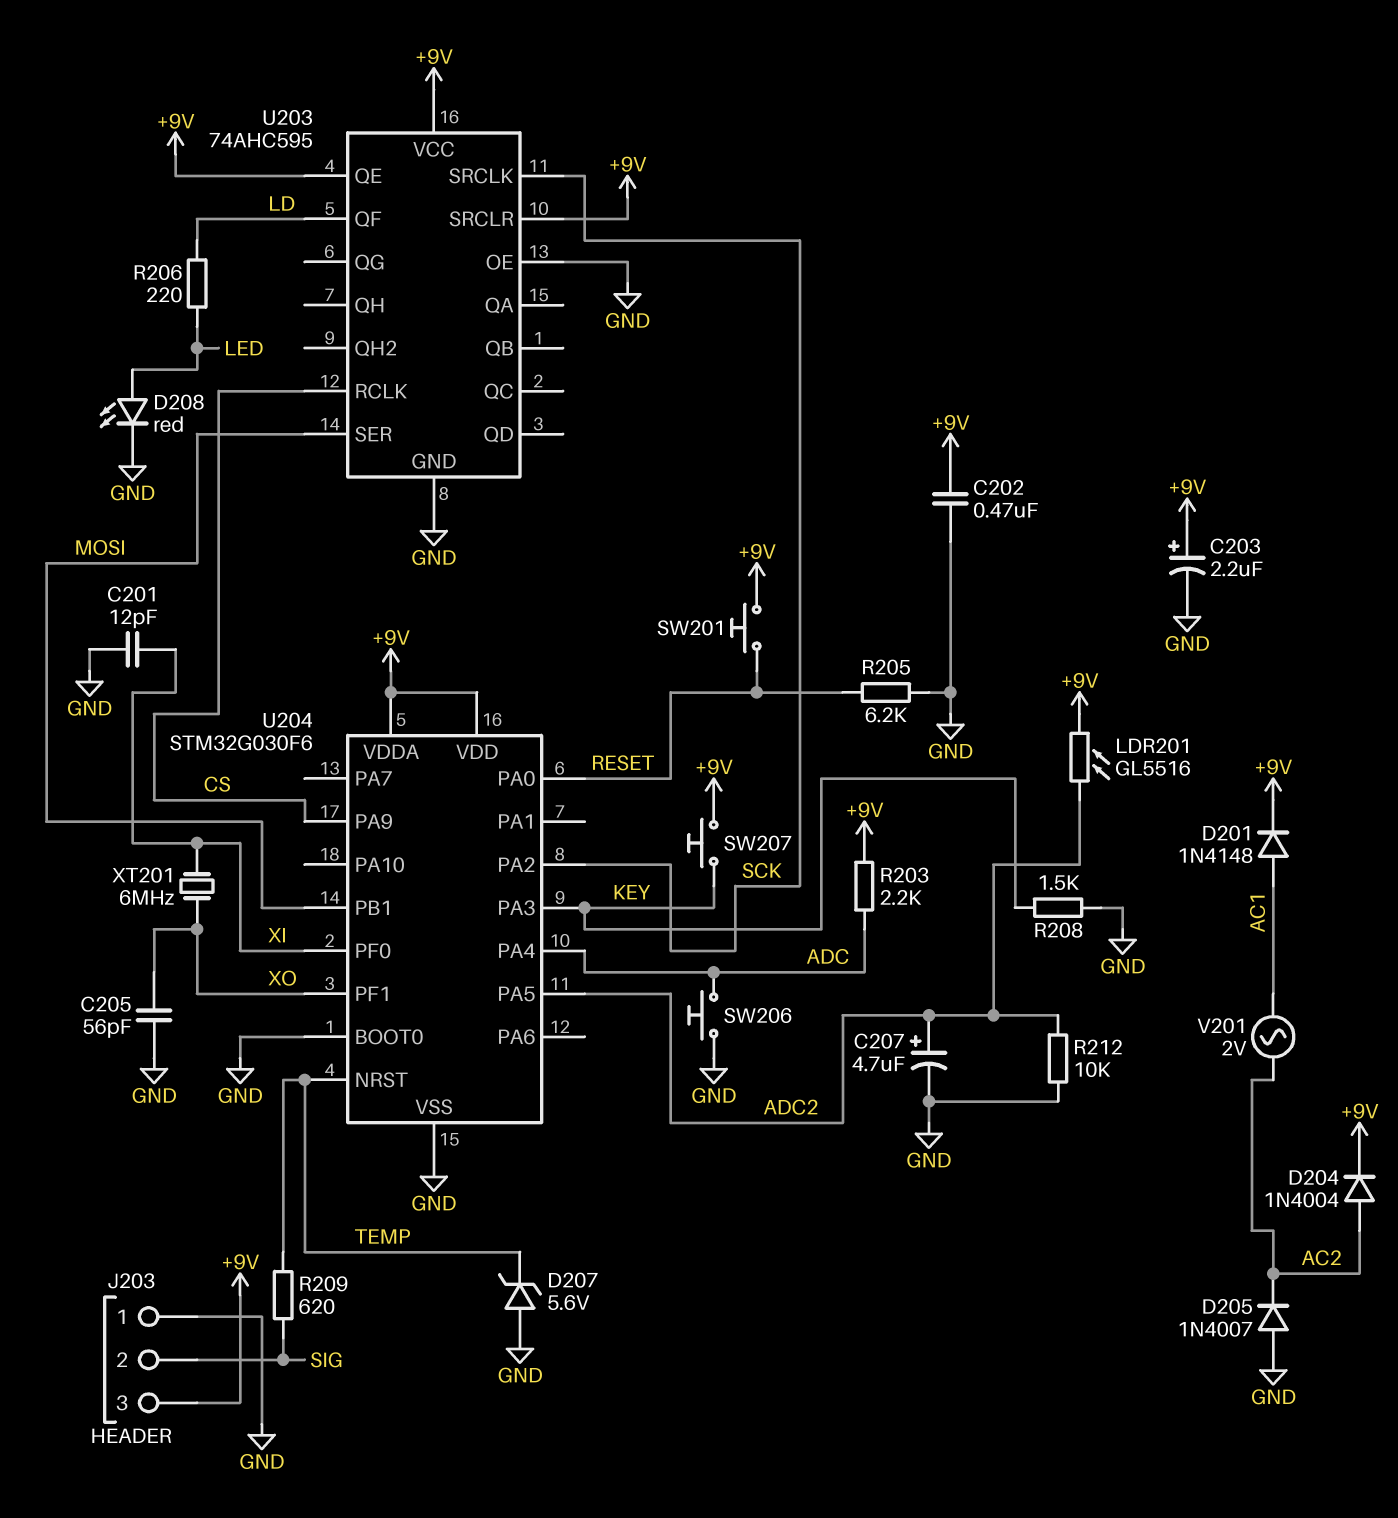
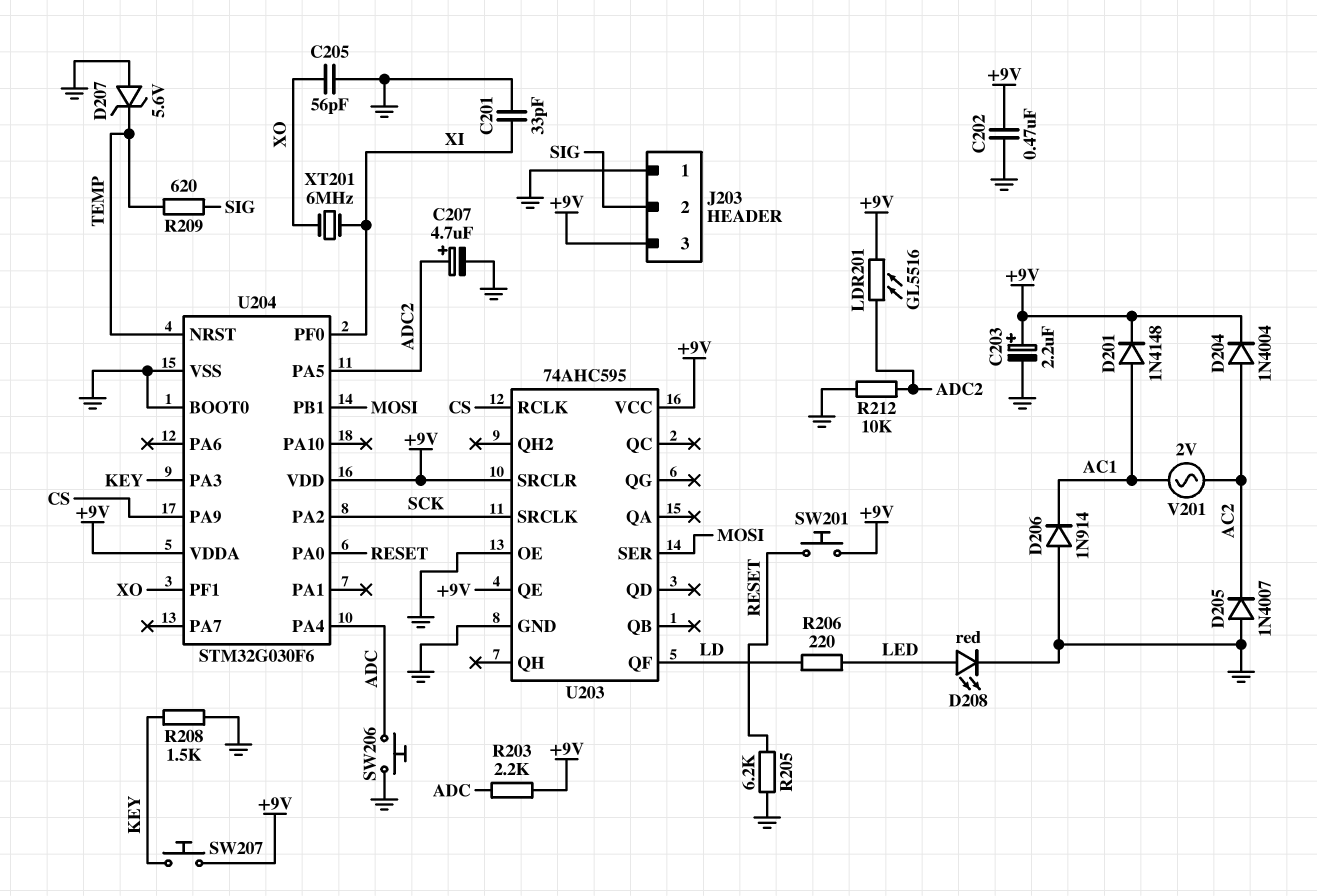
C201: 12pF (GND, XI) -> 33pF (GND, XI)
D206: none -> diode 1N914 (A GND, K AC1)

